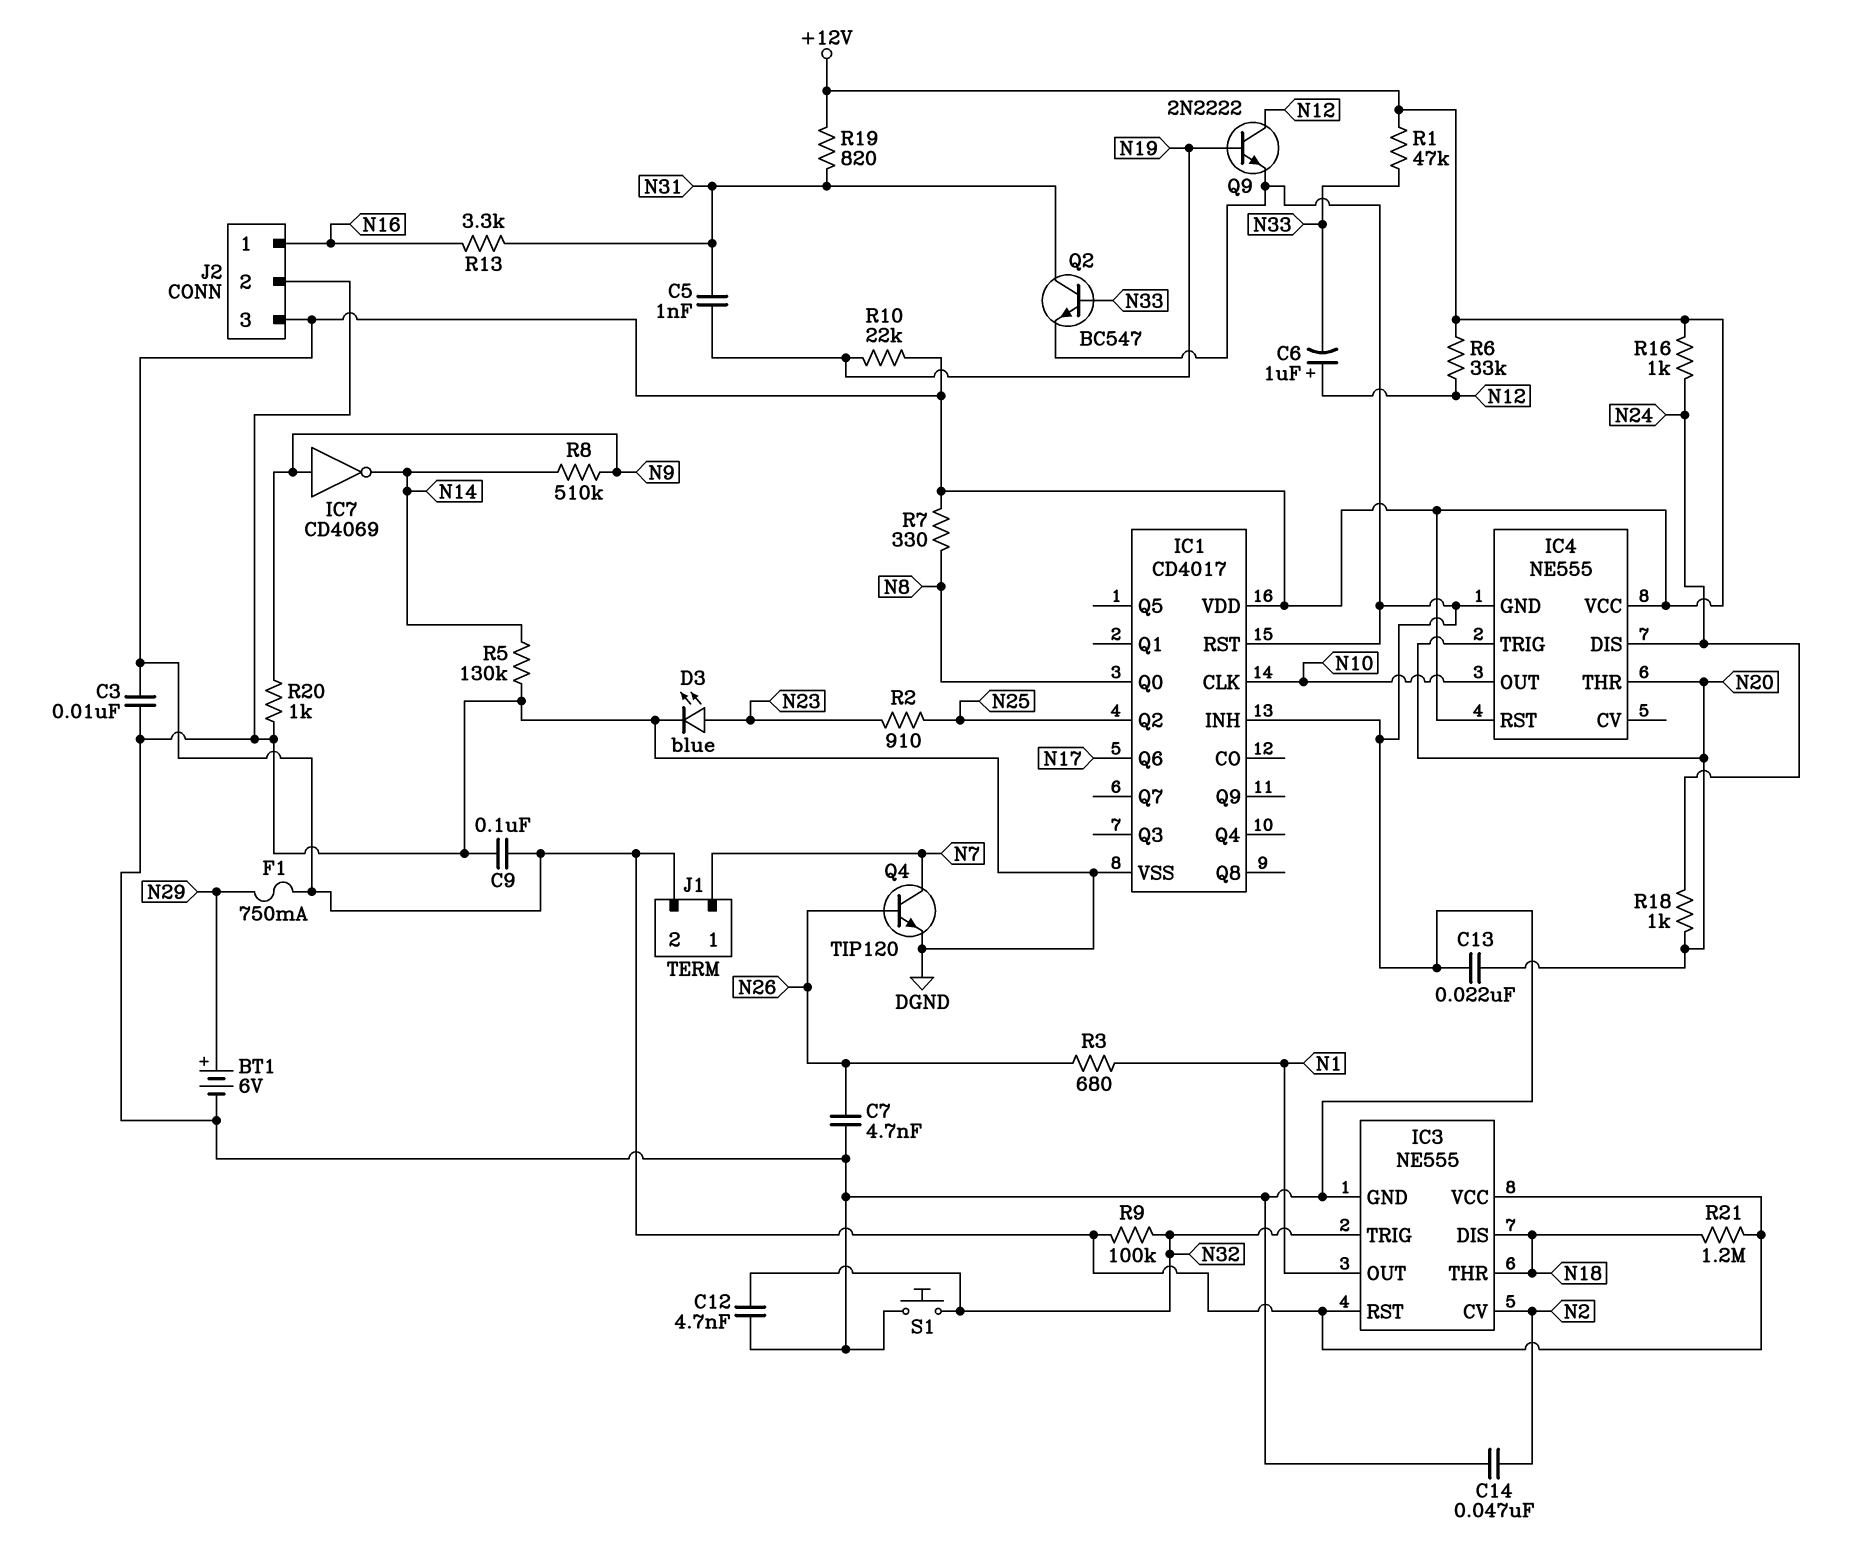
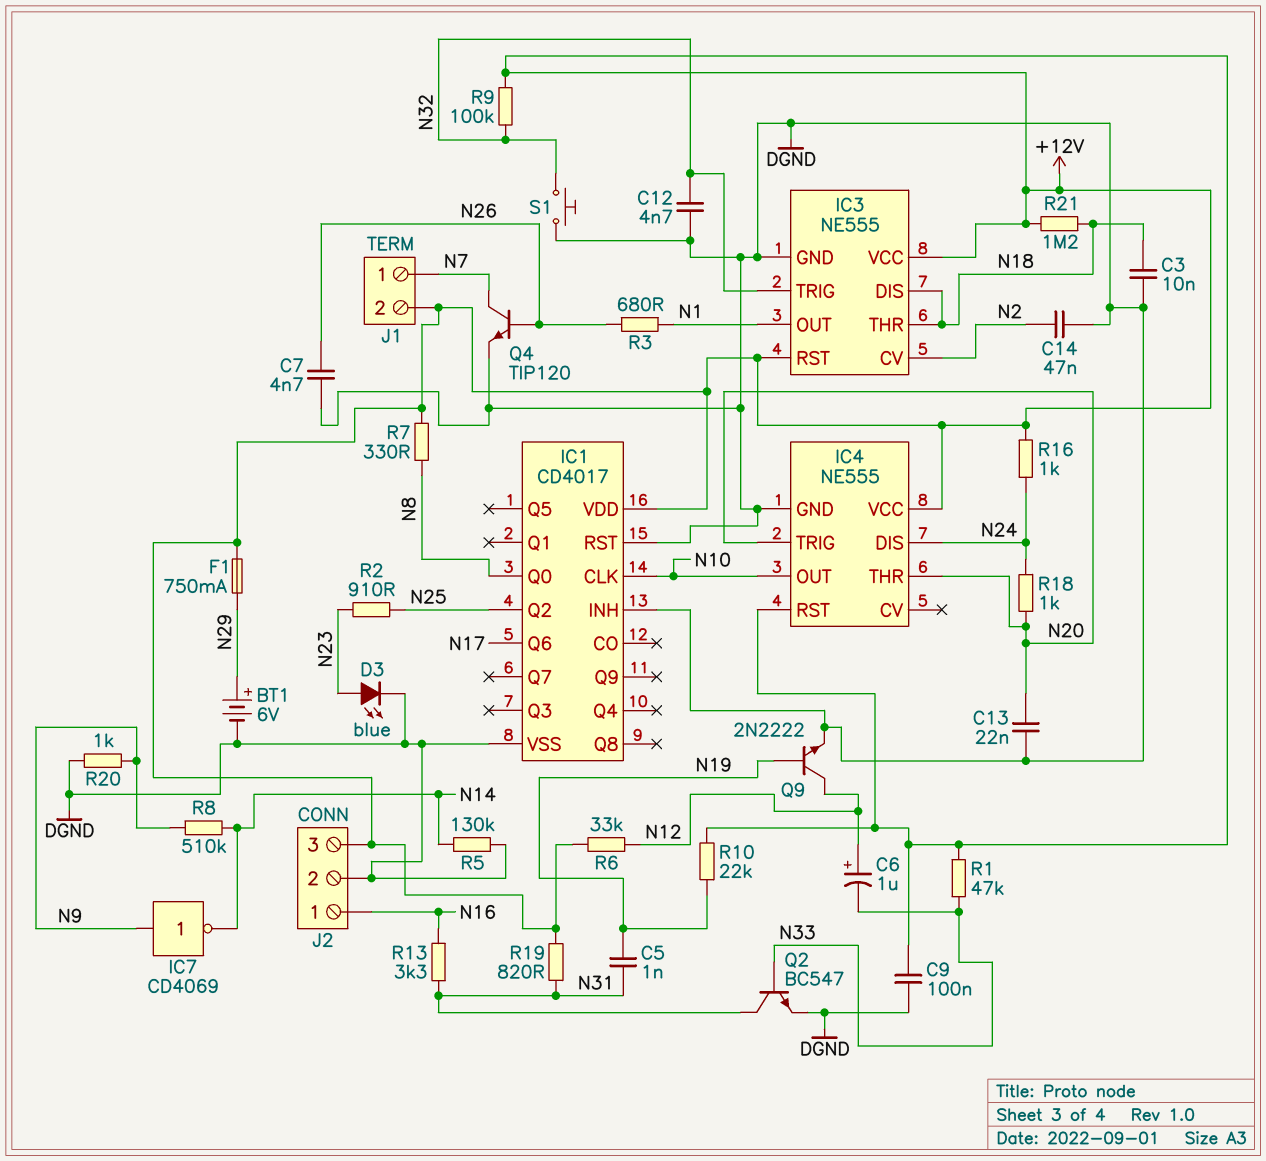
C3: 10nF (+12V, DGND) -> 10nF (DGND, N18)

